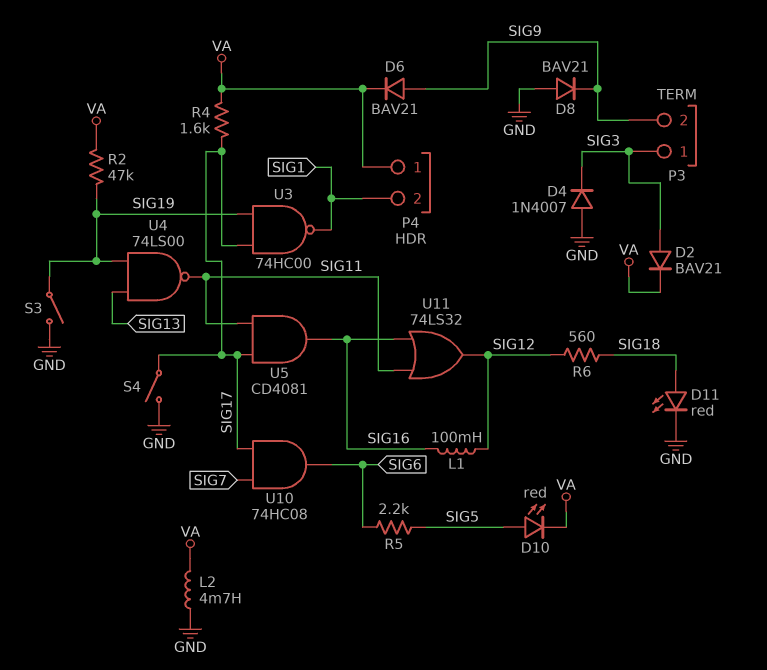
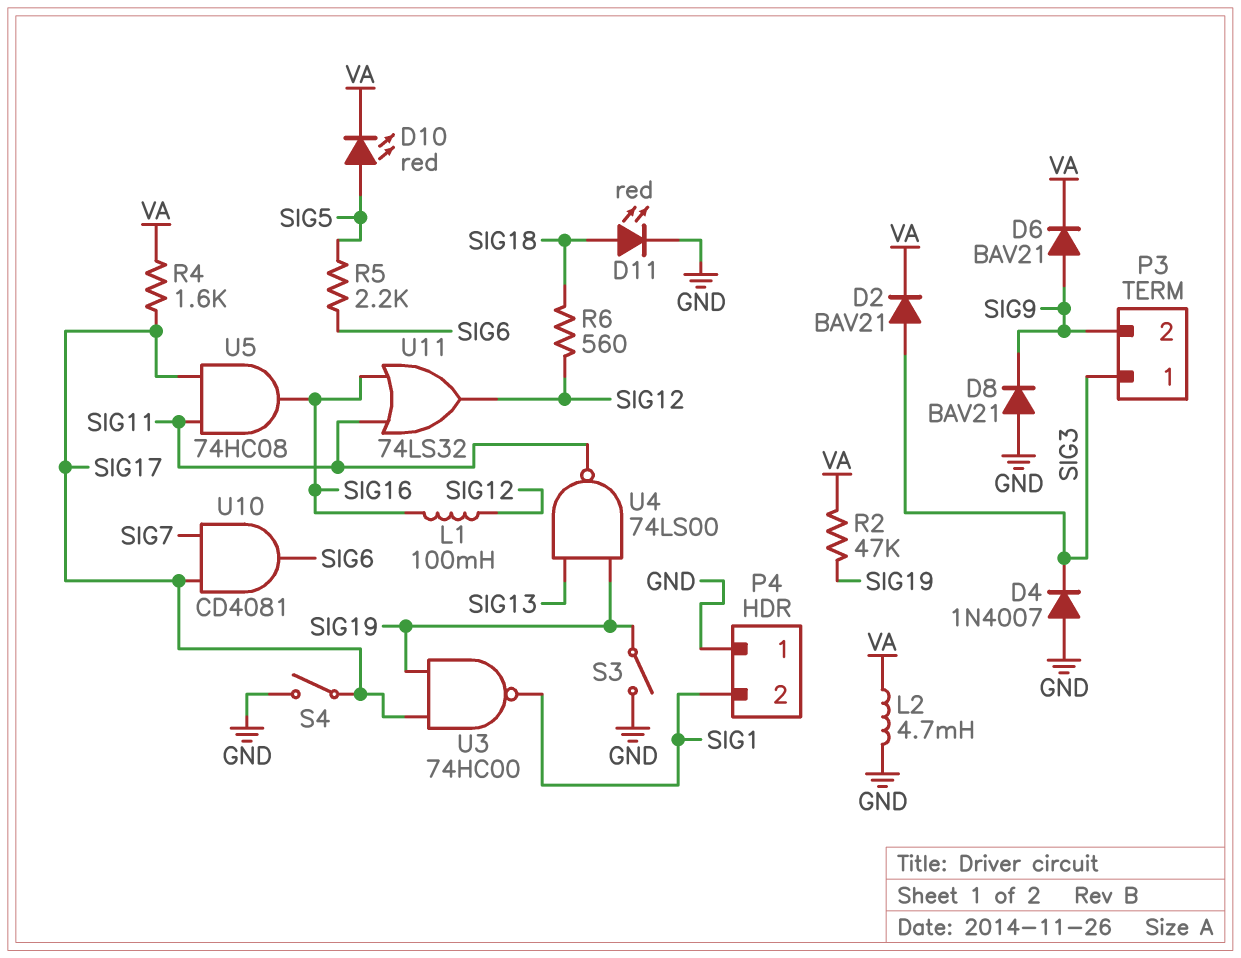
P4 pin 1: VA -> GND
U5: AND CD4081 (in SIG11, in SIG17, out SIG16) -> AND 74HC08 (in SIG11, in SIG17, out SIG16)
U10: AND 74HC08 (in SIG7, in SIG17, out SIG6) -> AND CD4081 (in SIG7, in SIG17, out SIG6)

